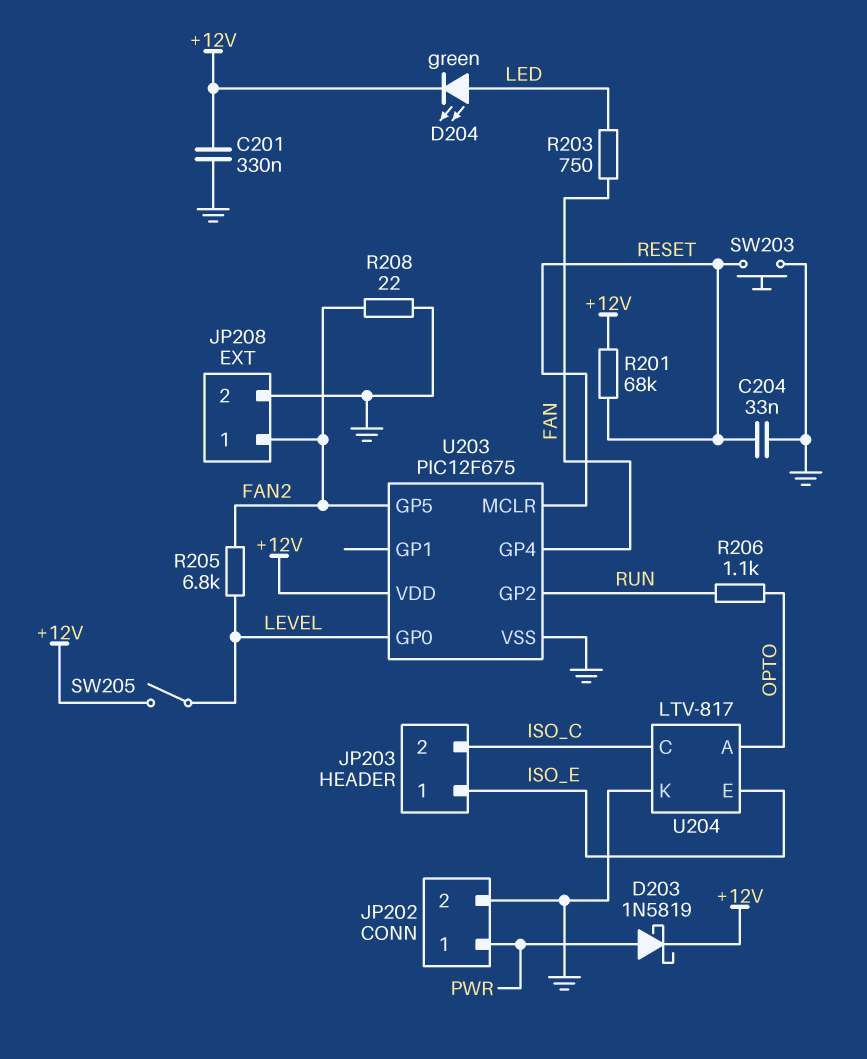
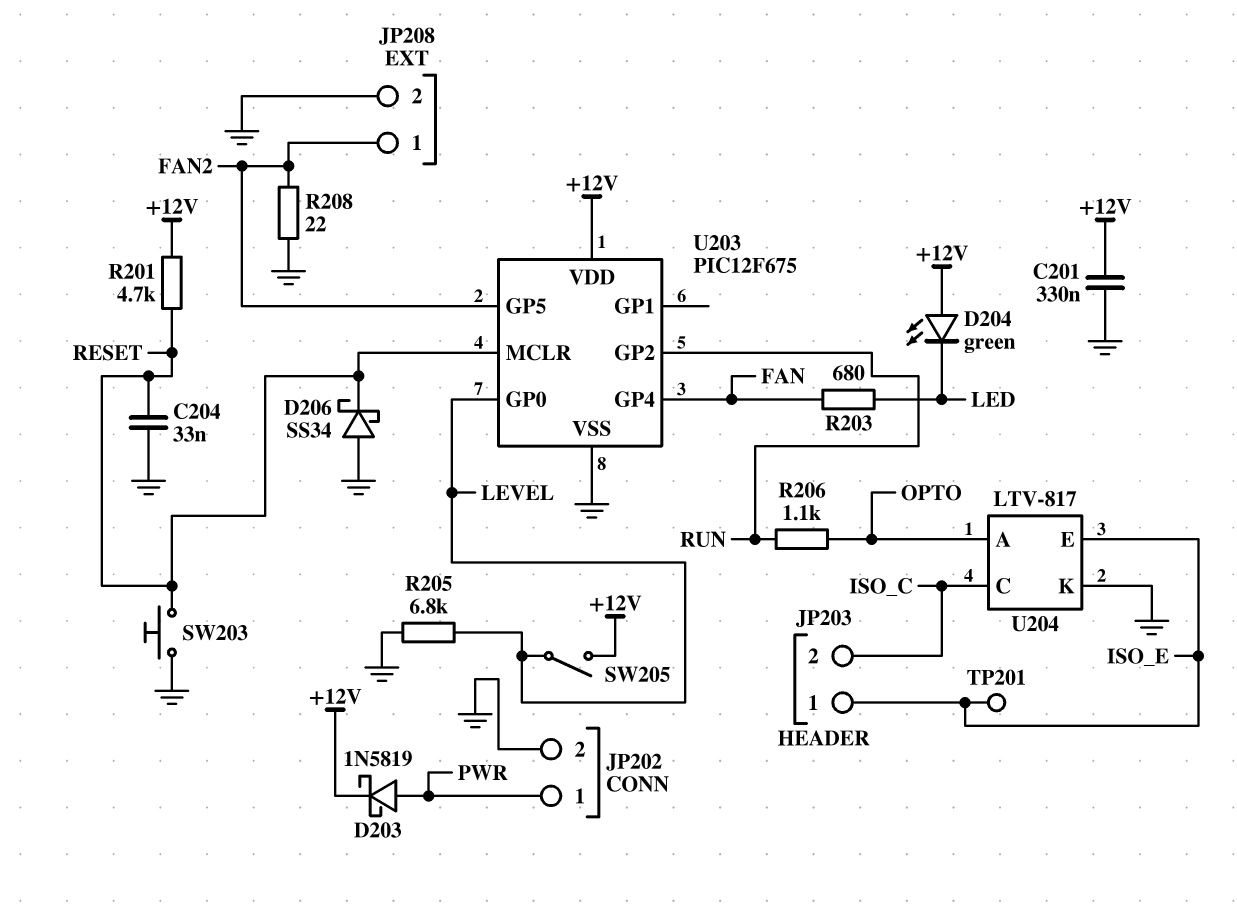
D204: LED green (A LED, K +12V) -> LED green (A +12V, K LED)
D206: none -> schottky SS34 (A GND, K RESET)
R201: 68k (+12V, RESET) -> 4.7k (+12V, RESET)
R203: 750 (FAN, LED) -> 680 (FAN, LED)
R205: 6.8k (FAN2, LEVEL) -> 6.8k (GND, LEVEL)
TP201: none -> test point (ISO_E)

